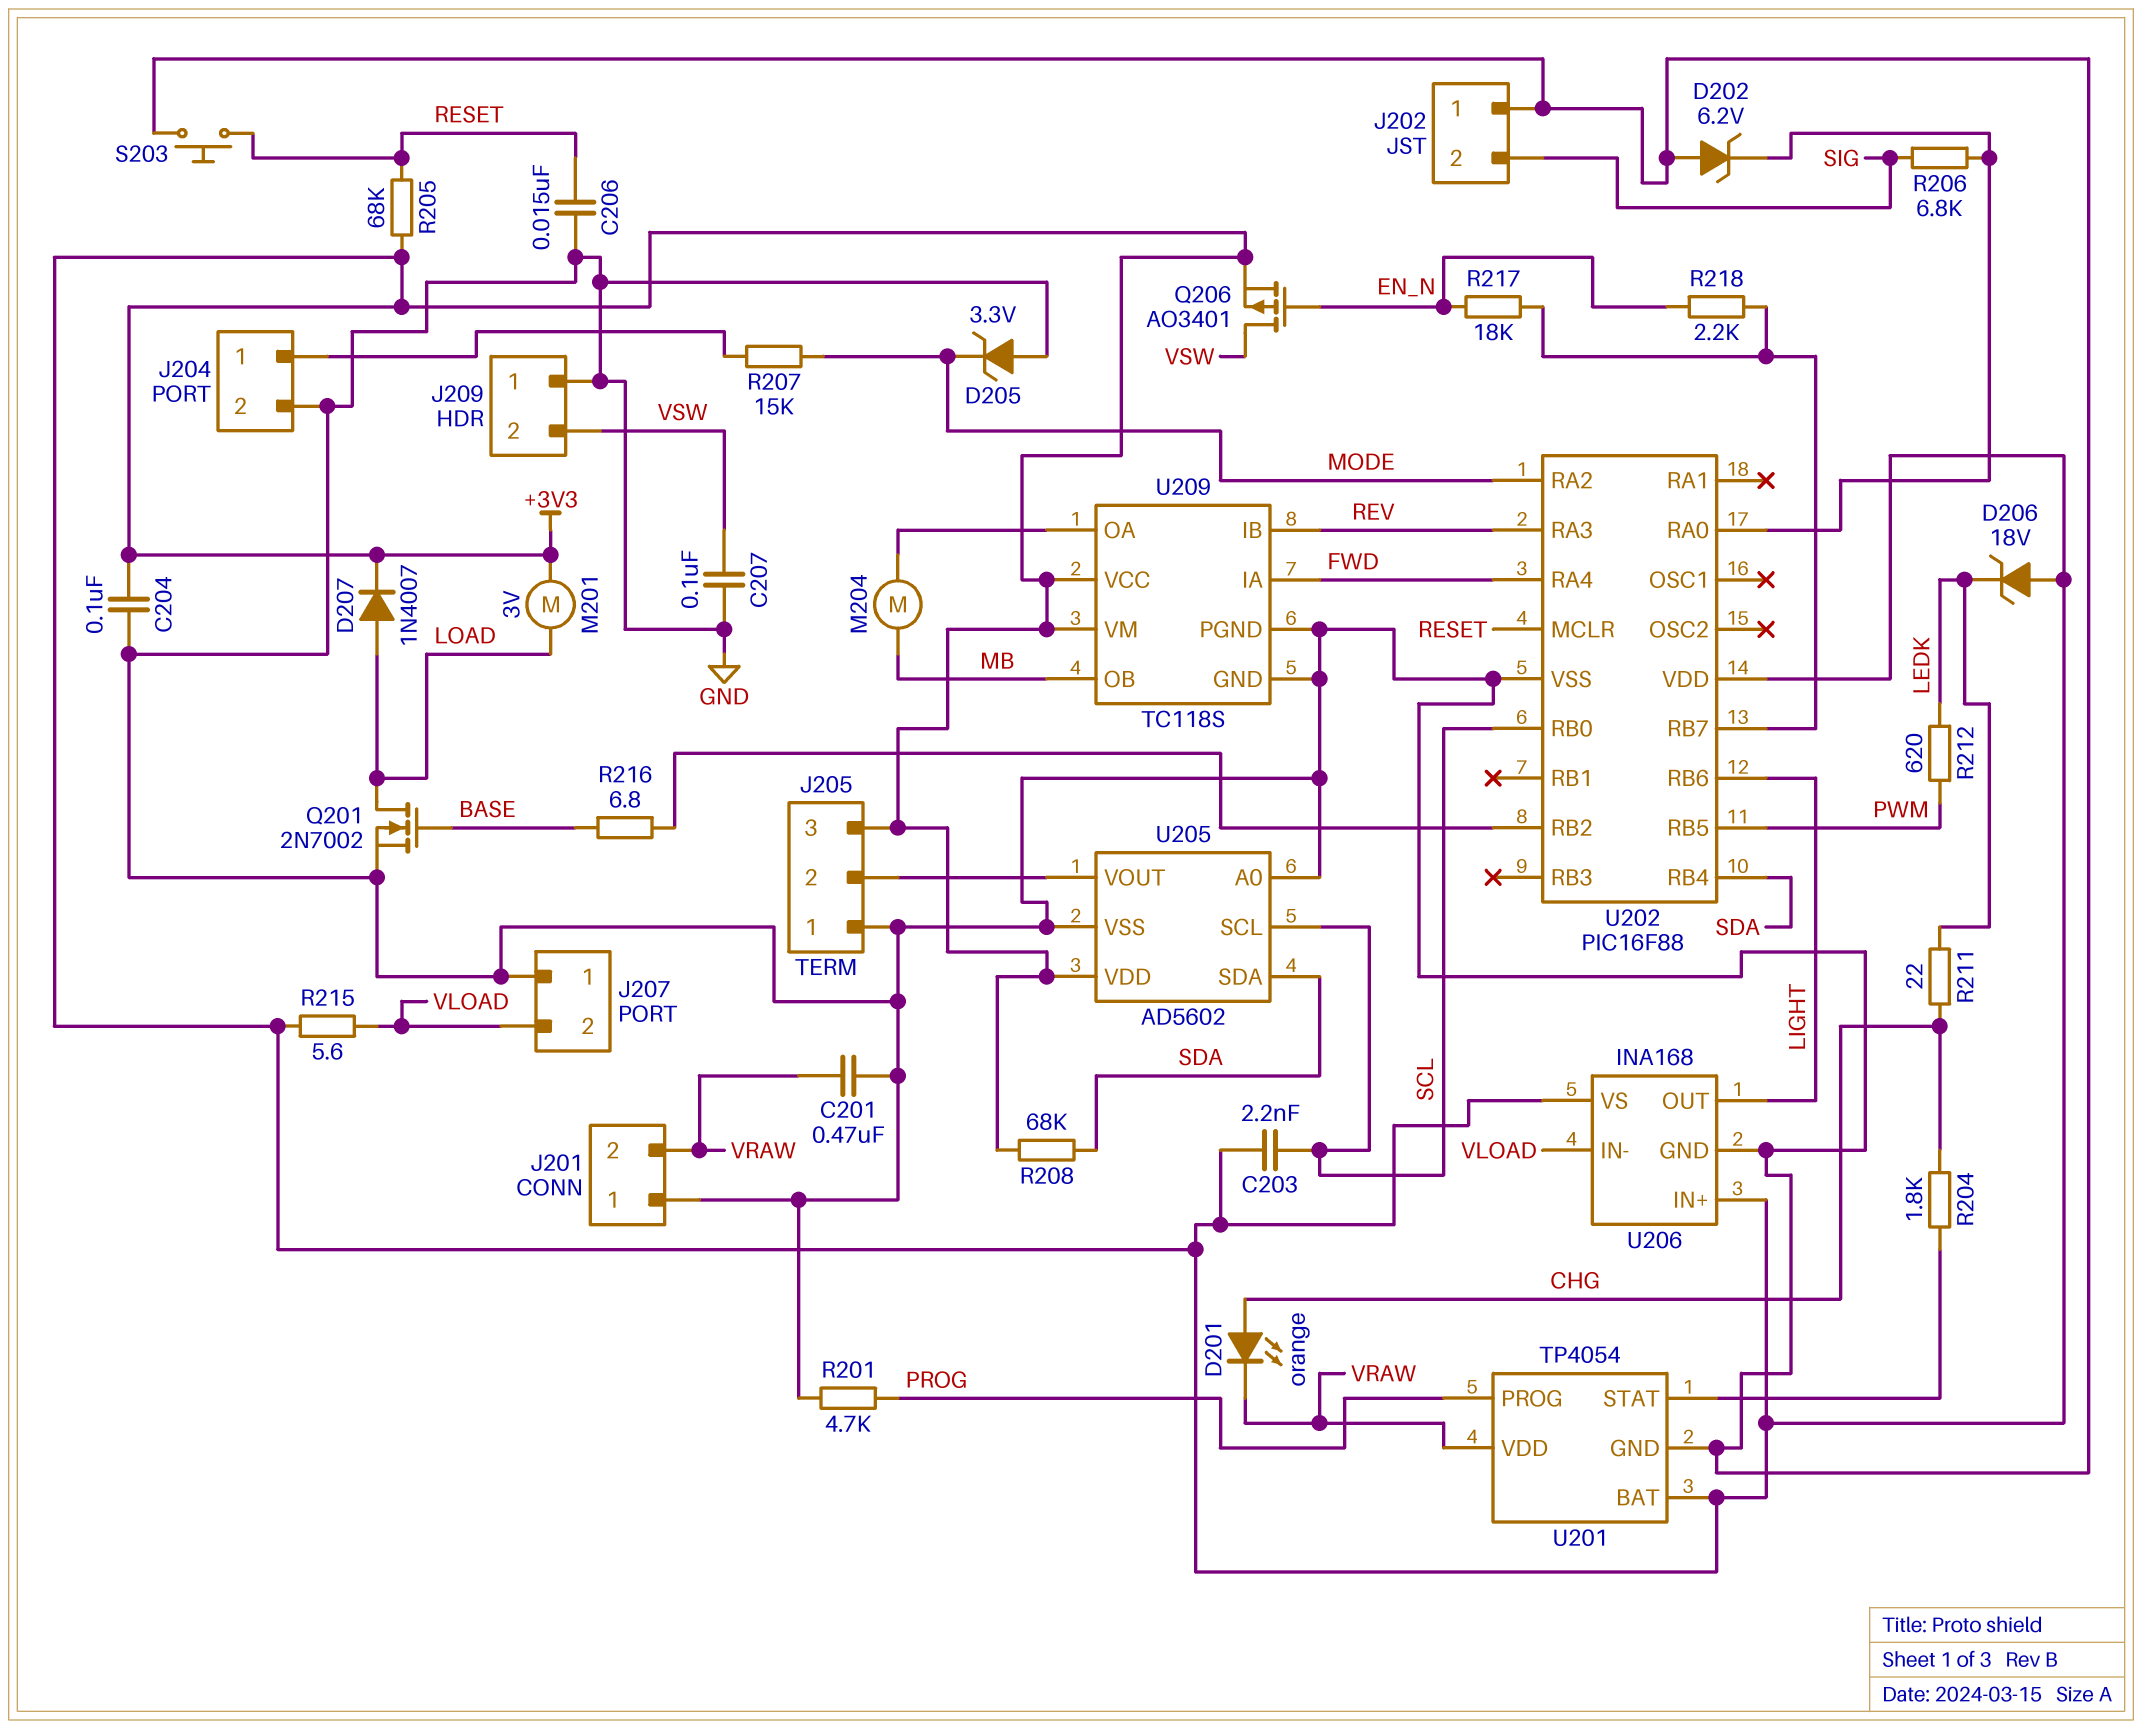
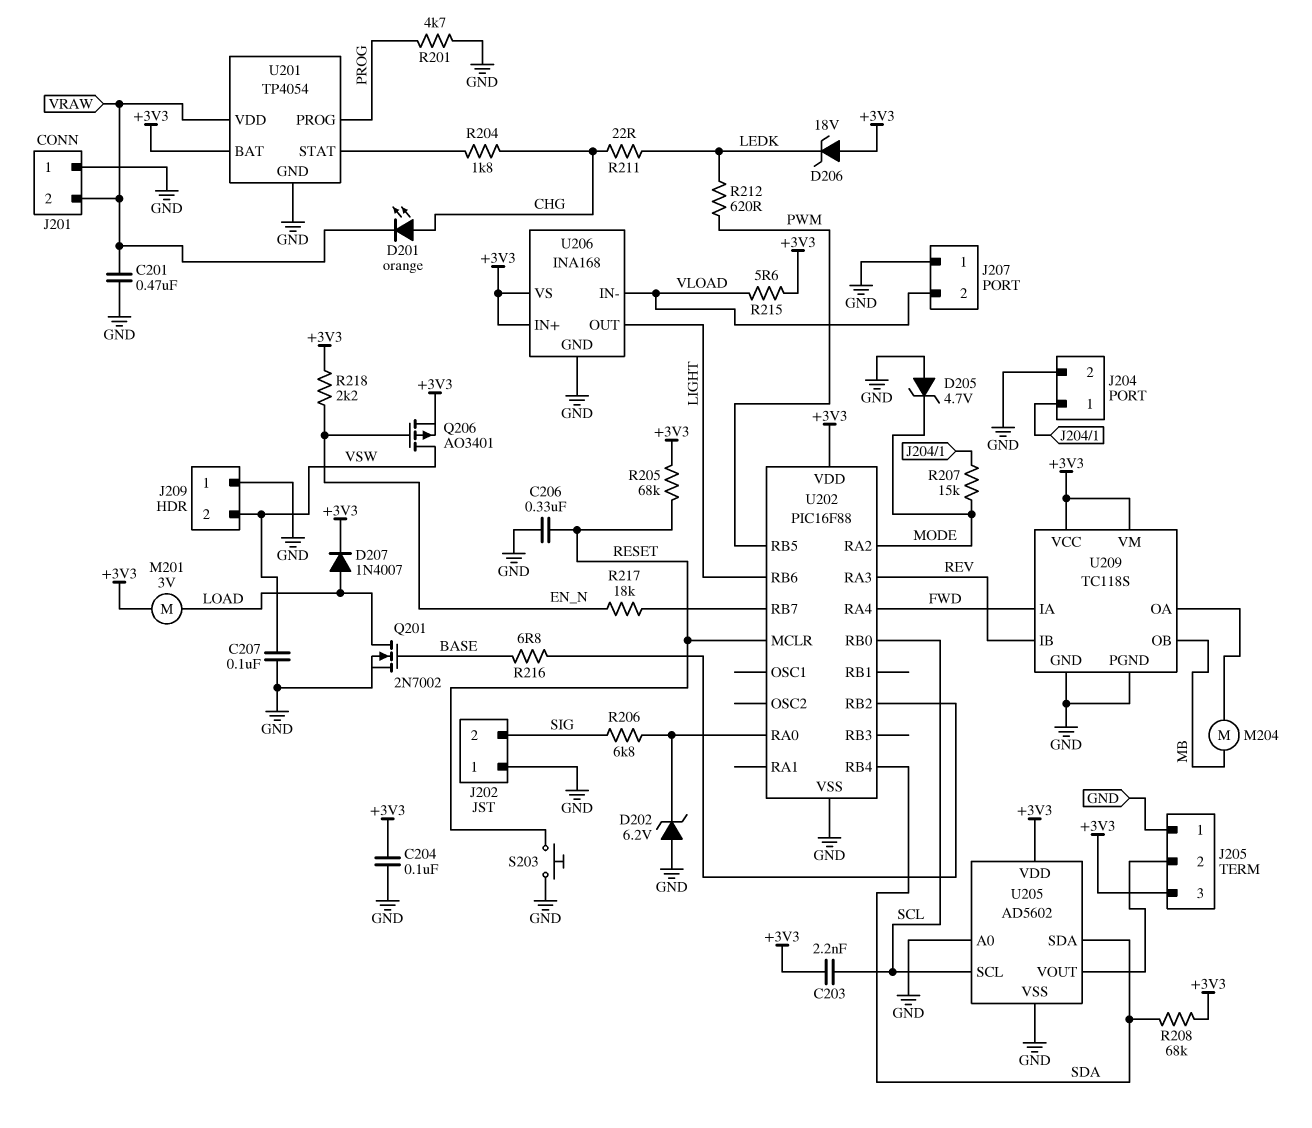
C206: 15nF (GND, RESET) -> 330nF (GND, RESET)
D205: zener 3.3V (A GND, K MODE) -> zener 4.7V (A GND, K MODE)
R218: 2.2k (EN_N, U202/RB7) -> 2.2k (+3V3, EN_N)

